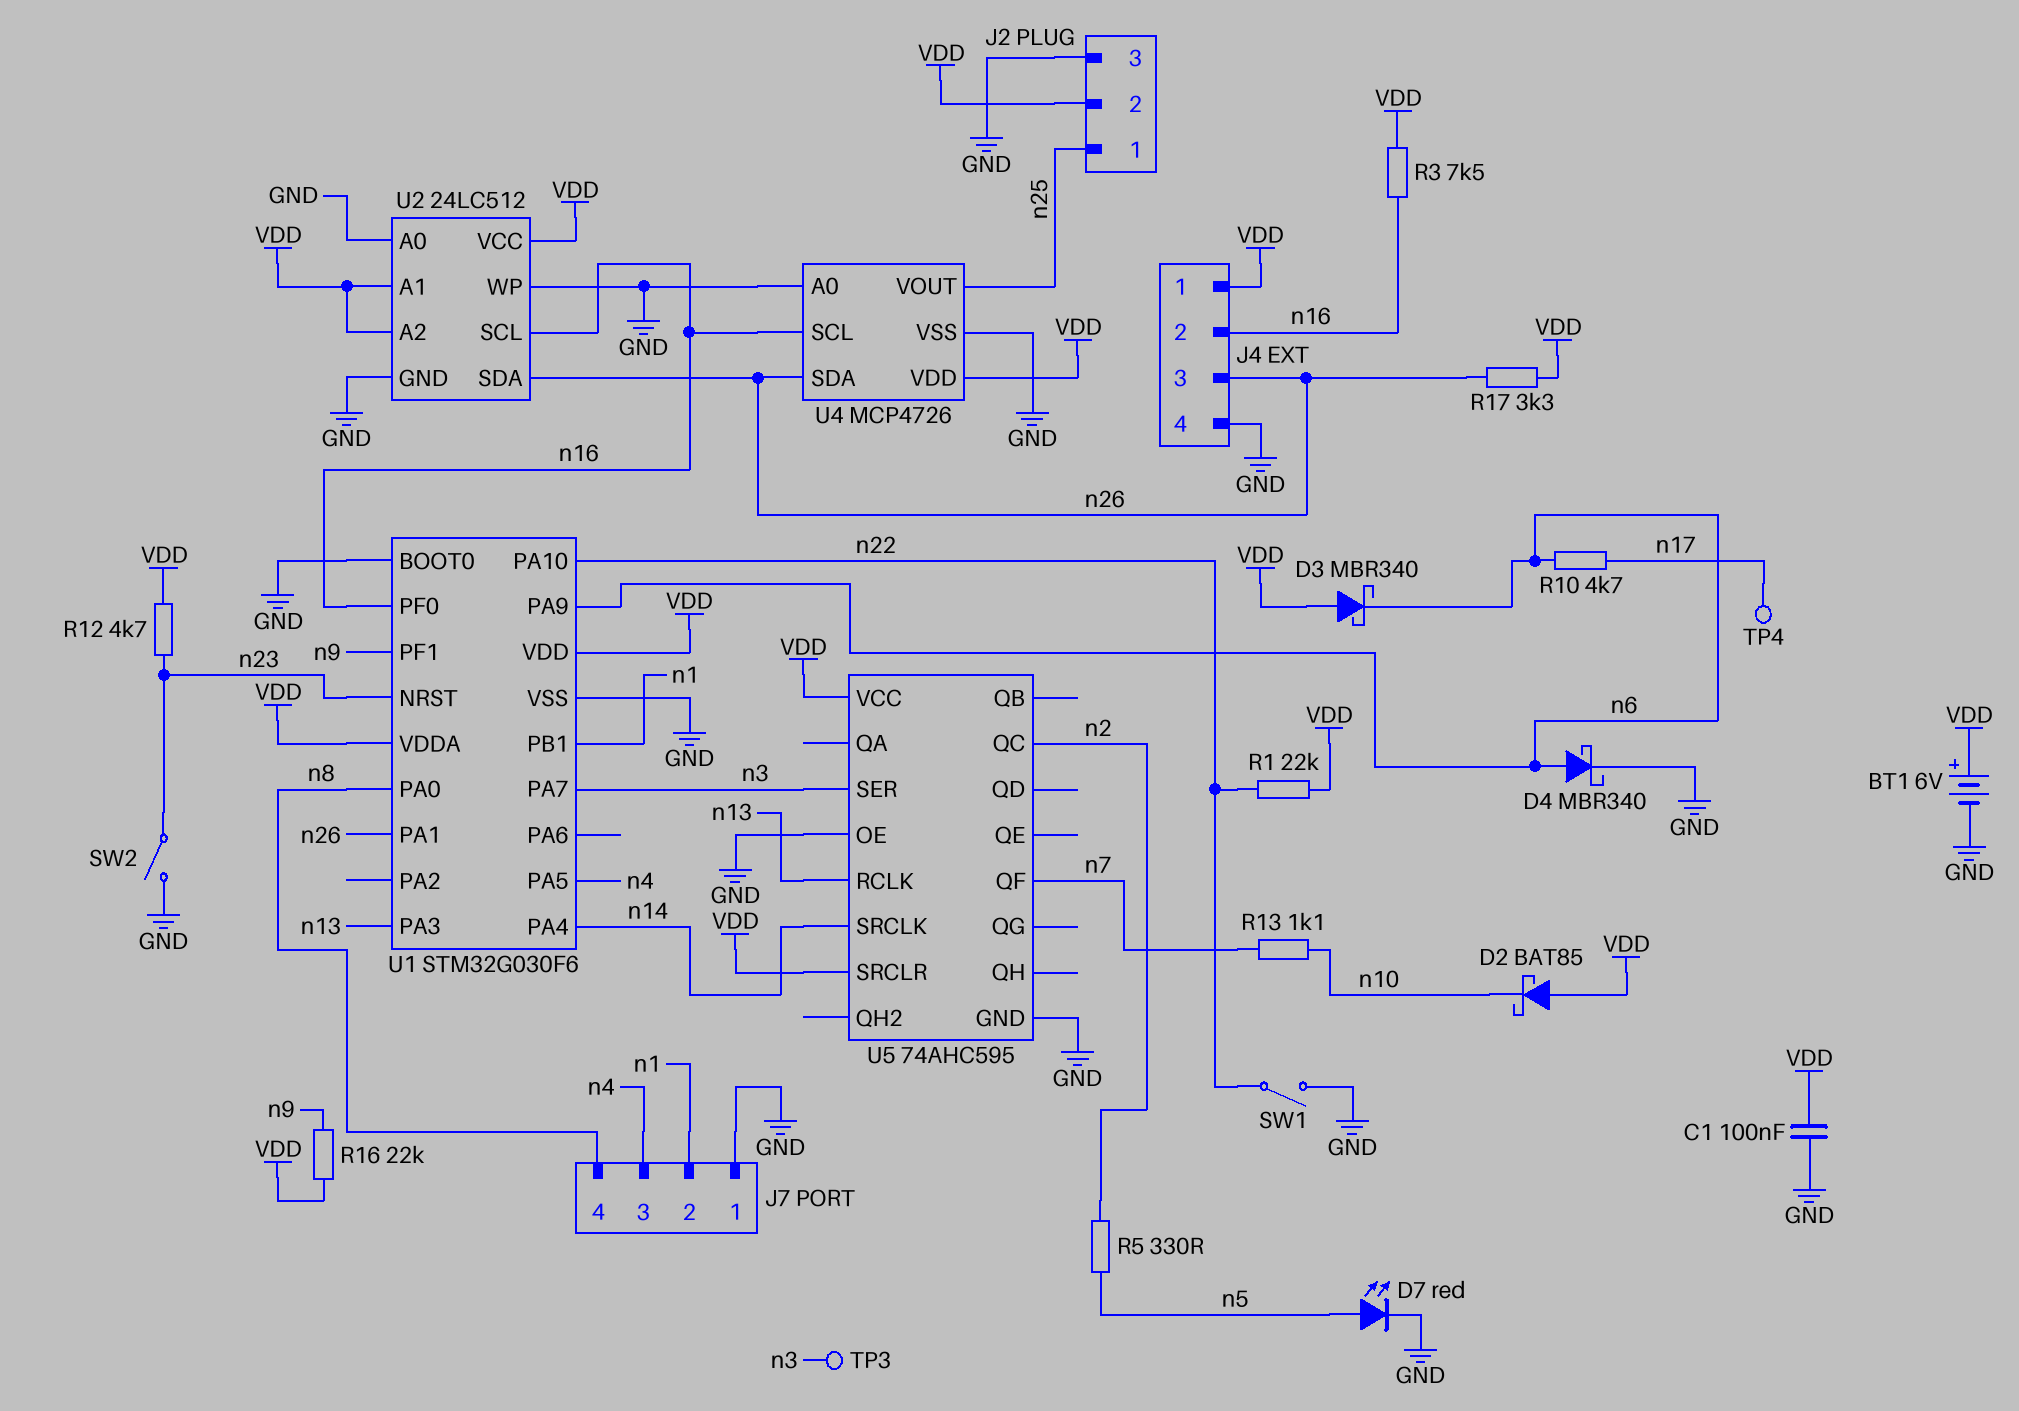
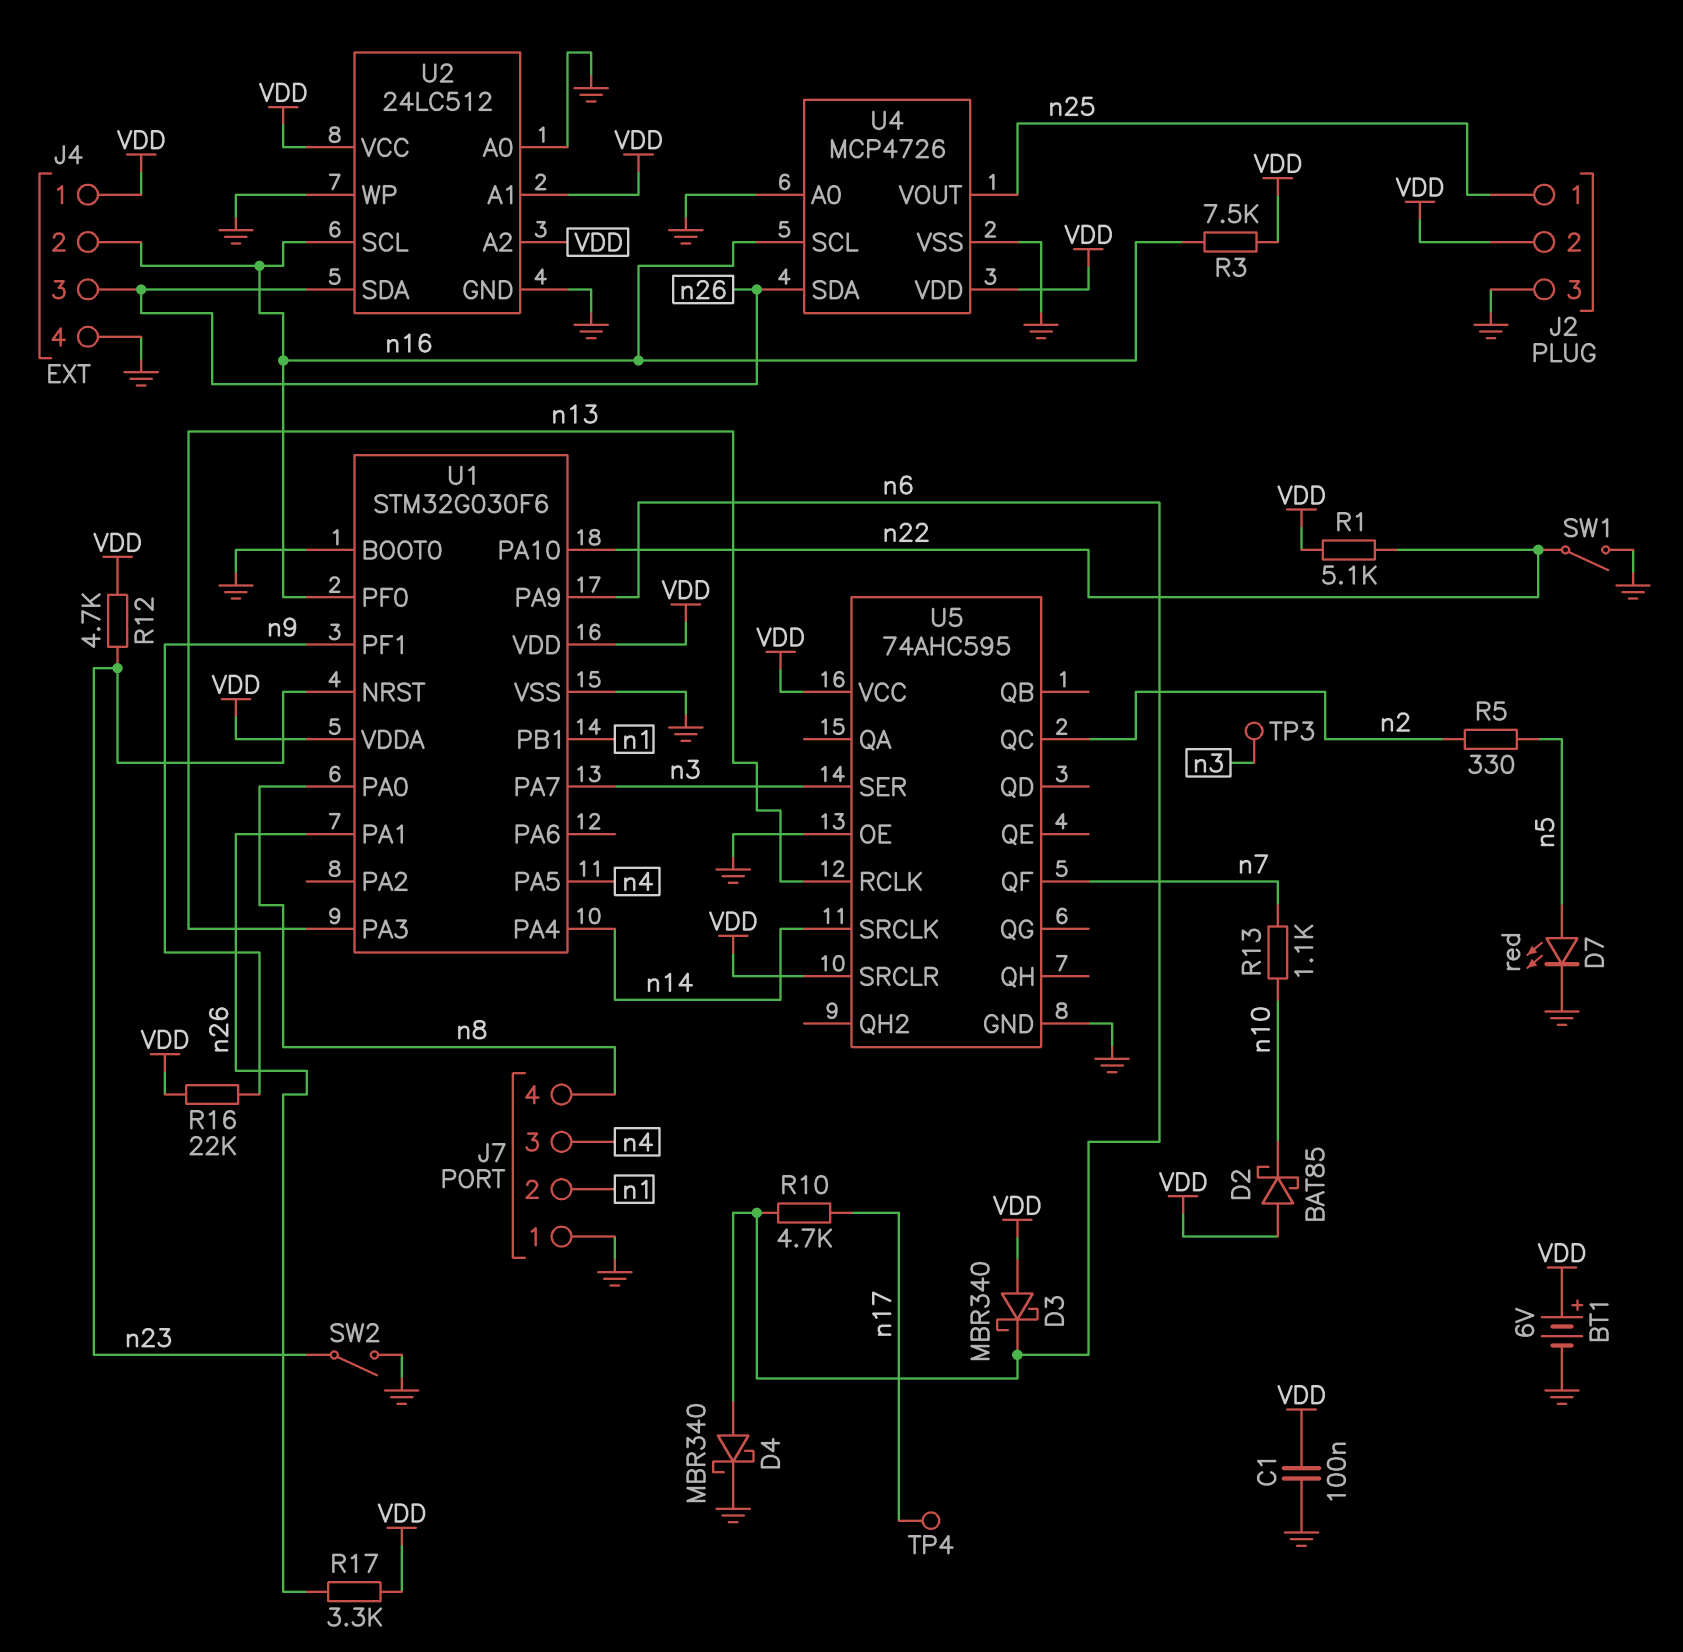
R1: 22k (VDD, n22) -> 5.1k (VDD, n22)

